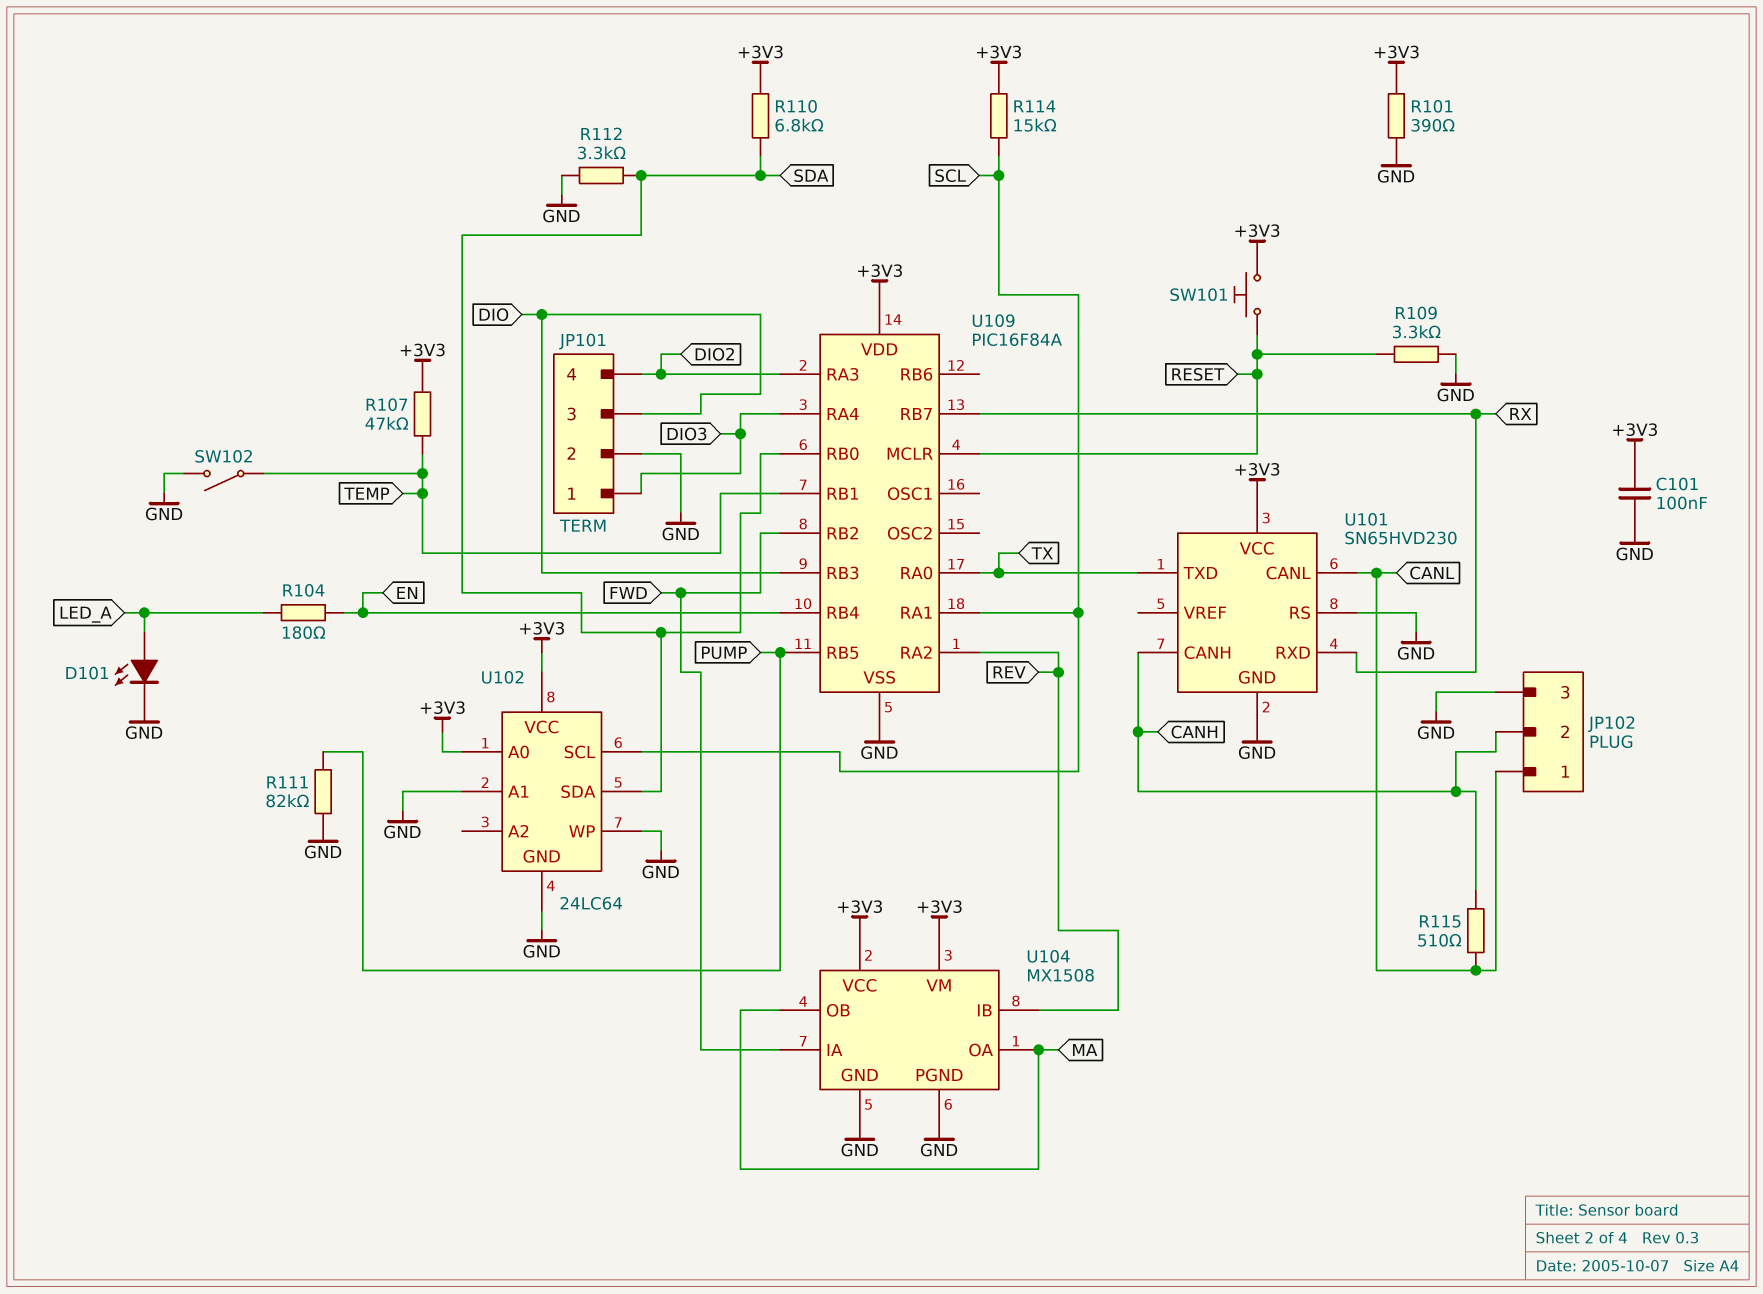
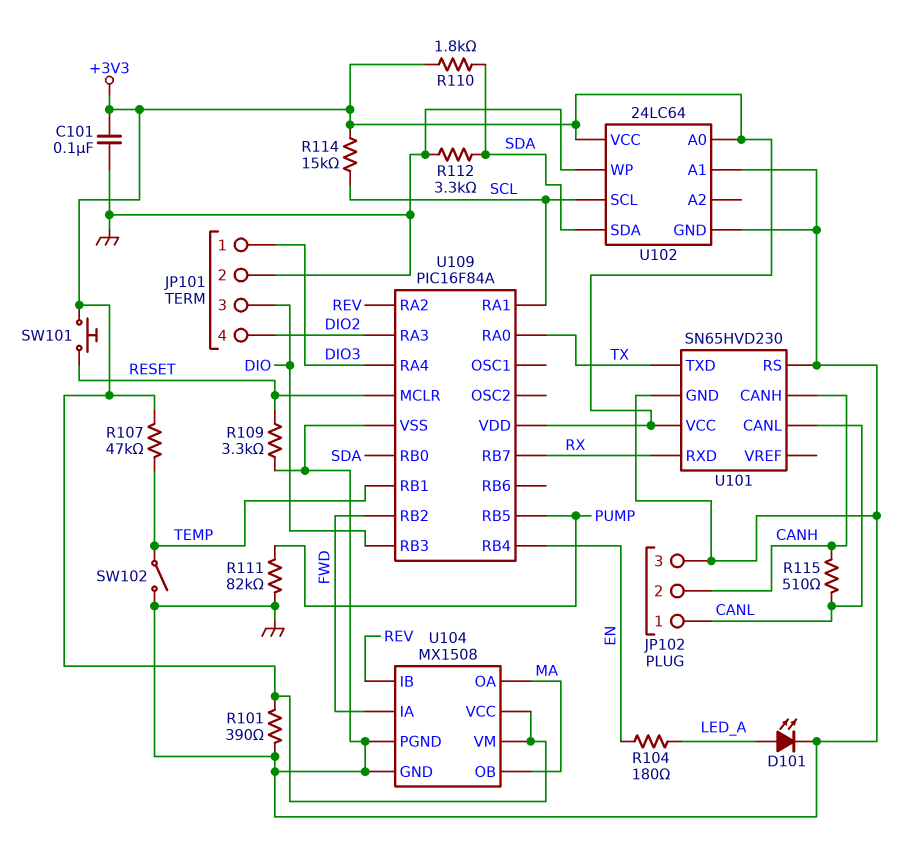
R110: 6.8k (+3V3, SDA) -> 1.8k (+3V3, SDA)

